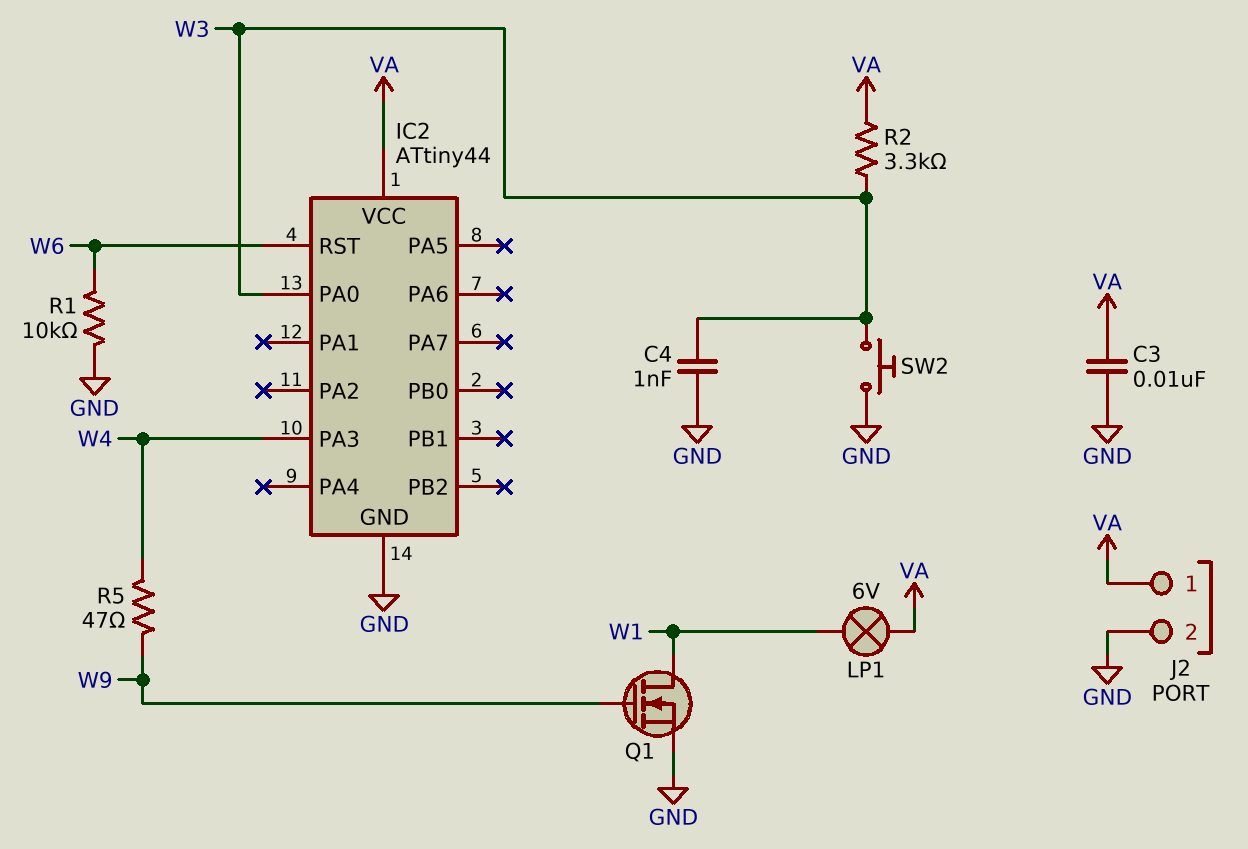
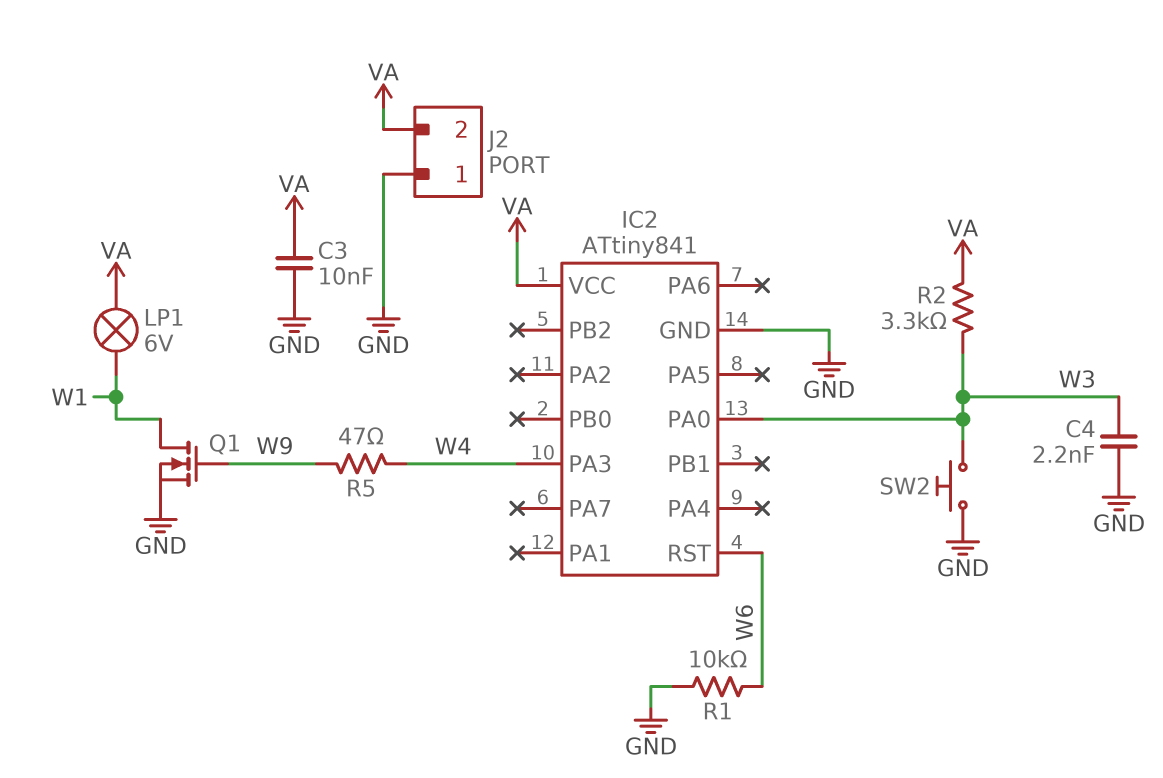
C4: 1nF (GND, W3) -> 2.2nF (GND, W3)
IC2: ATtiny44 -> ATtiny841
J2 pin 1: VA -> GND
J2 pin 2: GND -> VA

